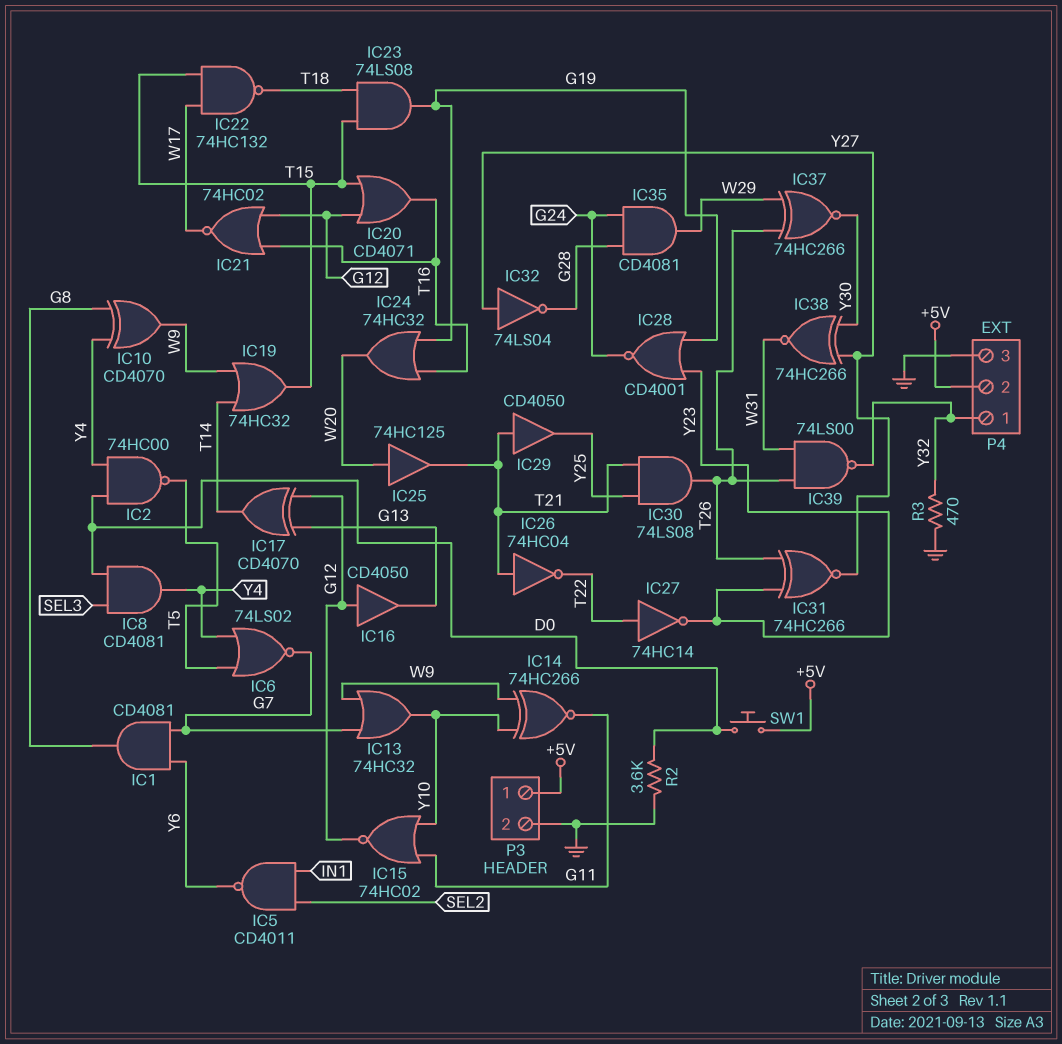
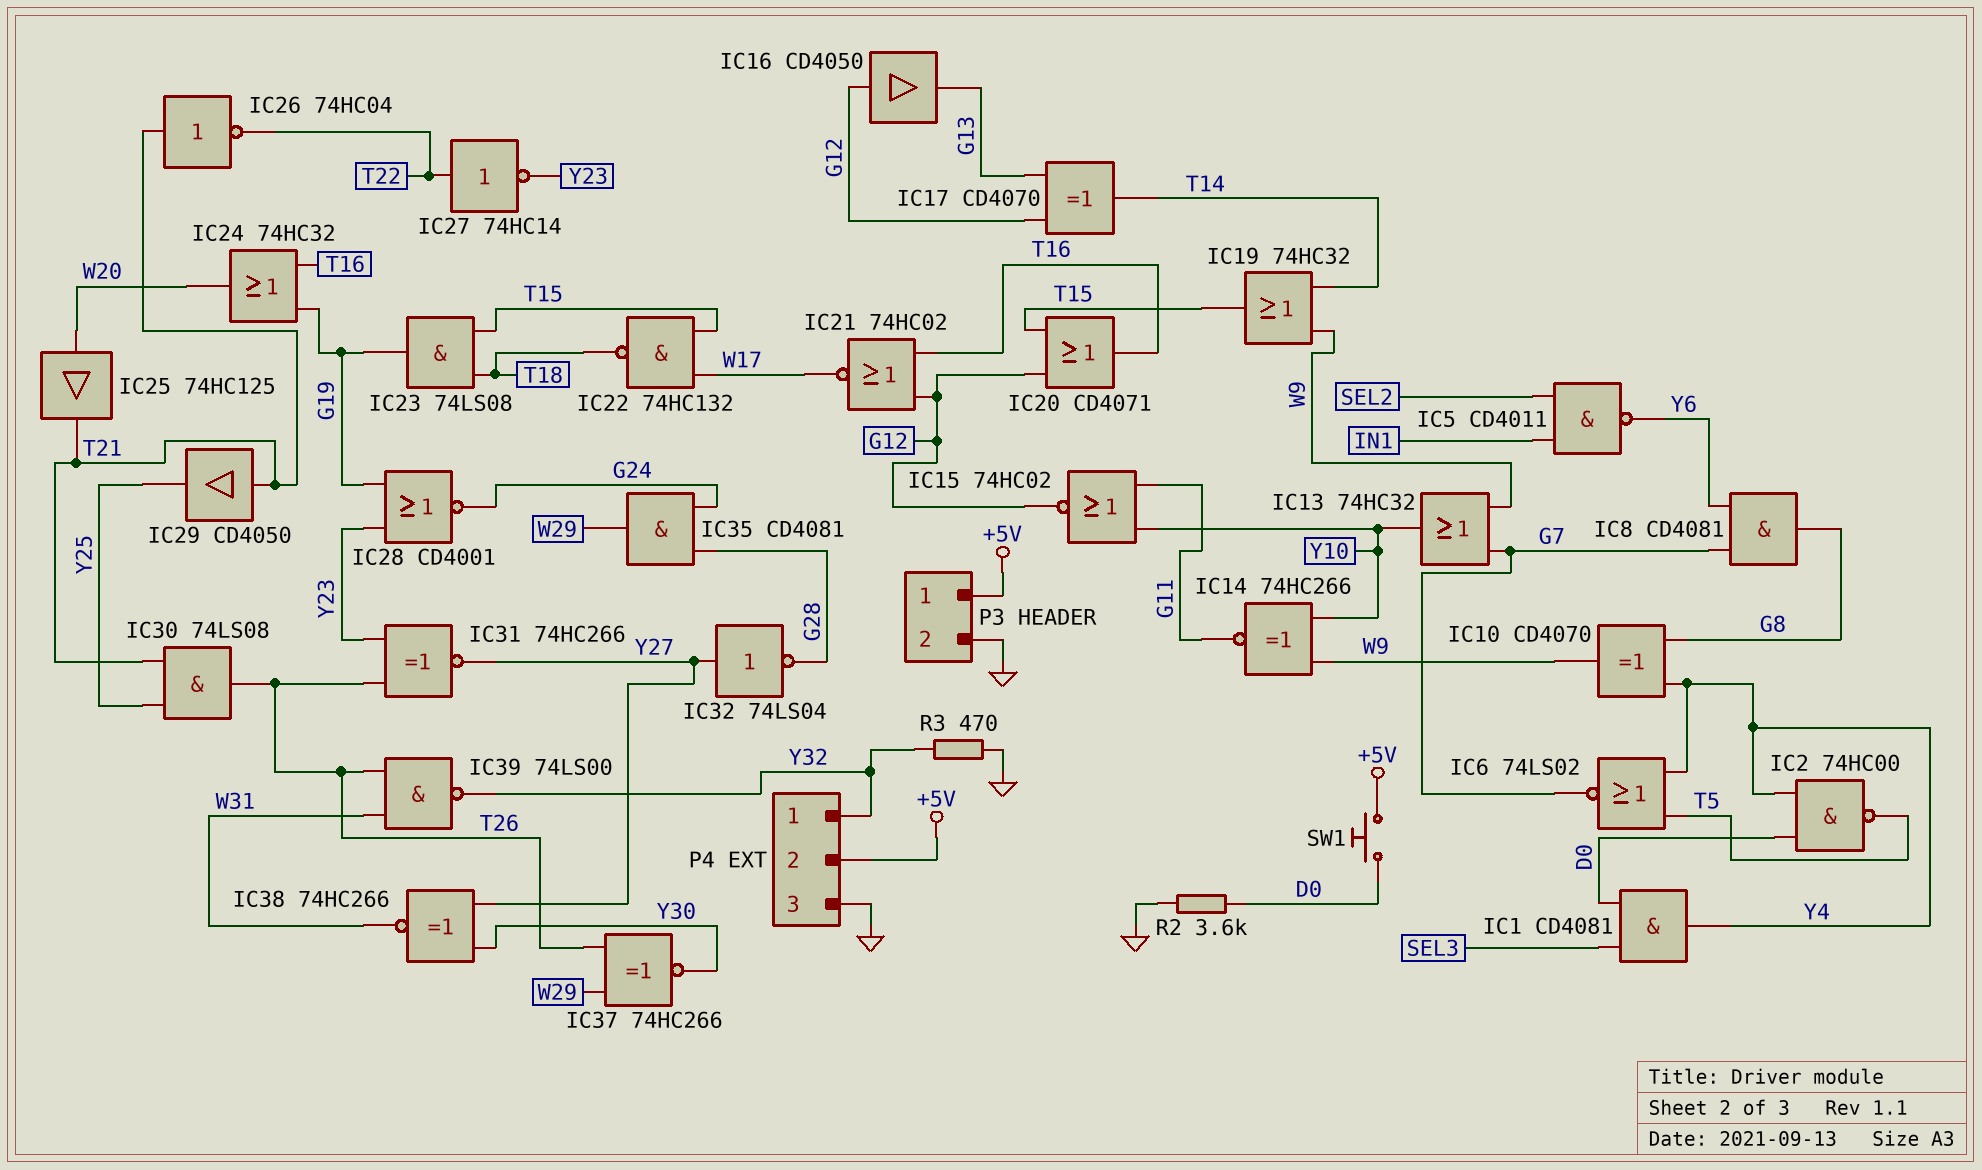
IC1: AND CD4081 (in G7, in Y6, out G8) -> AND CD4081 (in D0, in SEL3, out Y4)
IC8: AND CD4081 (in D0, in SEL3, out Y4) -> AND CD4081 (in G7, in Y6, out G8)

